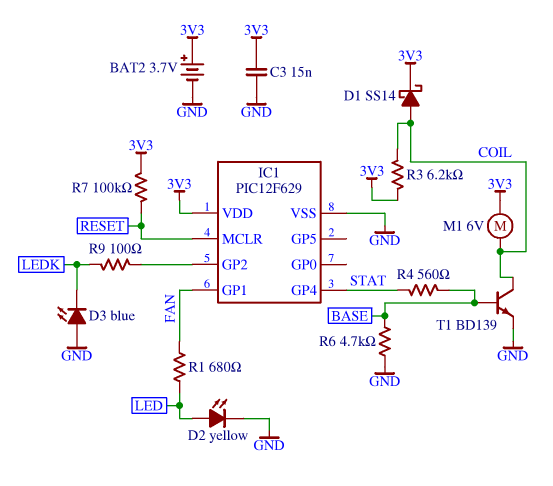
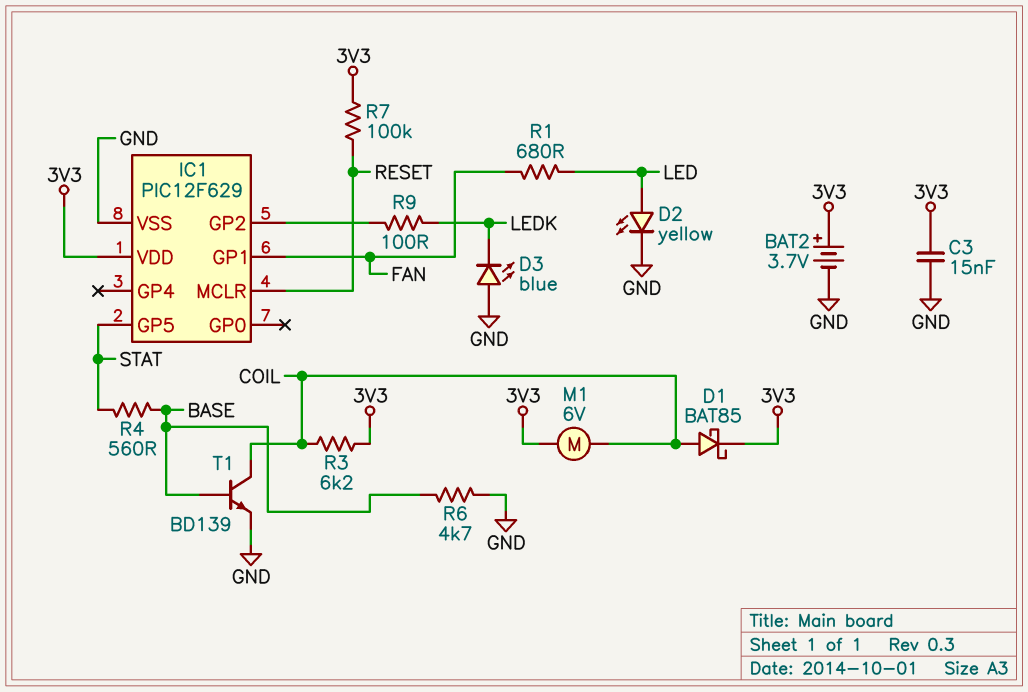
D1: schottky SS14 (A COIL, K 3V3) -> schottky BAT85 (A COIL, K 3V3)
IC1 pin GP4: STAT -> none
IC1 pin GP5: none -> STAT

